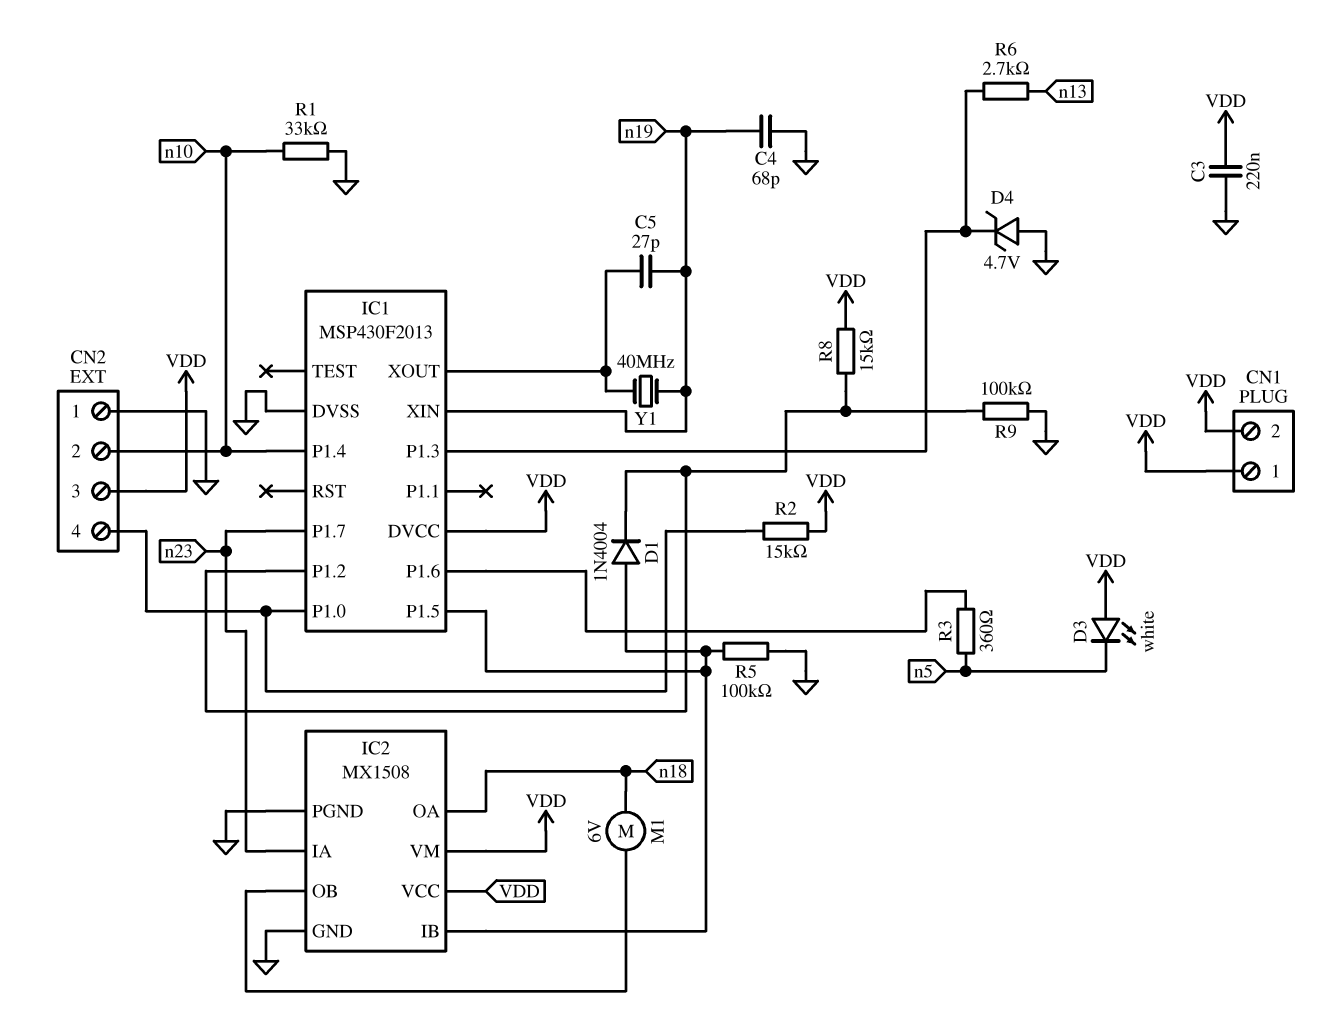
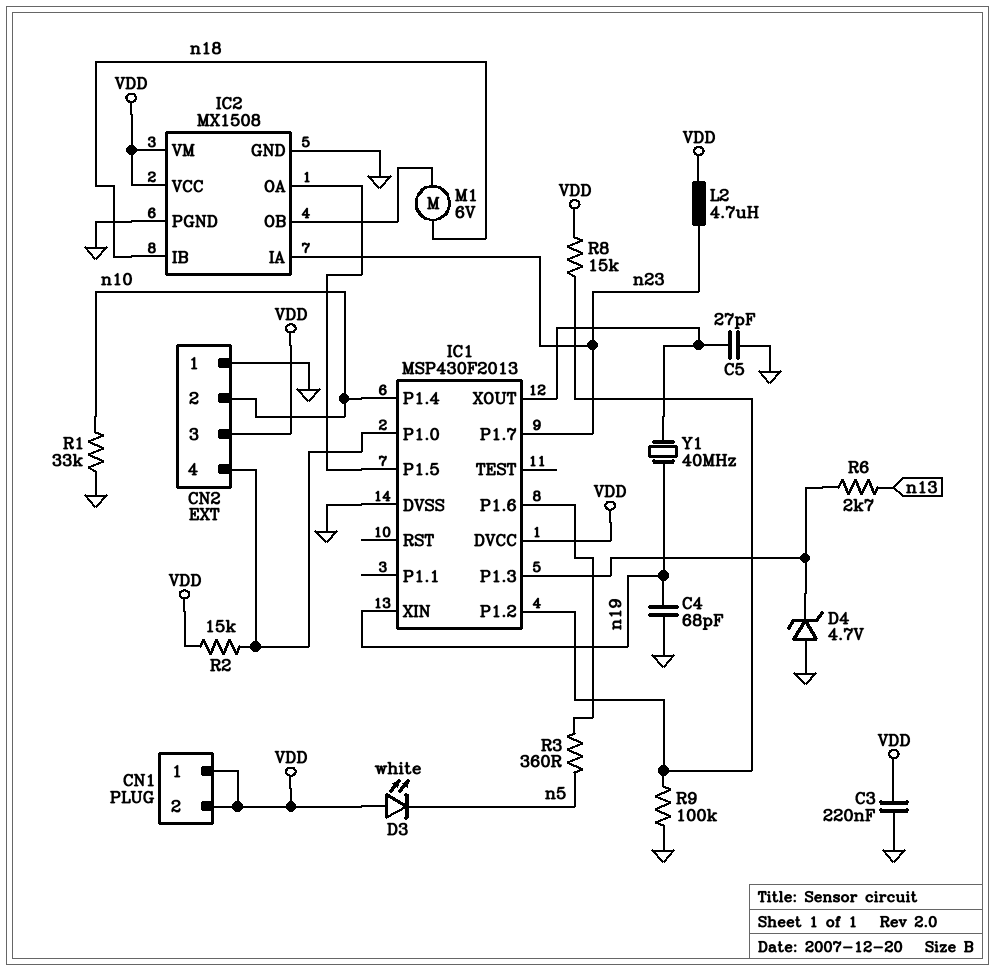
C5: 27pF (IC1/XOUT, n19) -> 27pF (GND, IC1/XOUT)
D1: diode 1N4004 (A IC1/P1.5, K IC1/P1.2) -> none
IC2 pin IB: IC1/P1.5 -> n18
IC2 pin OA: n18 -> IC1/P1.5
L2: none -> 4.7uH (VDD, n23)
R5: 100k (GND, IC1/P1.5) -> none

